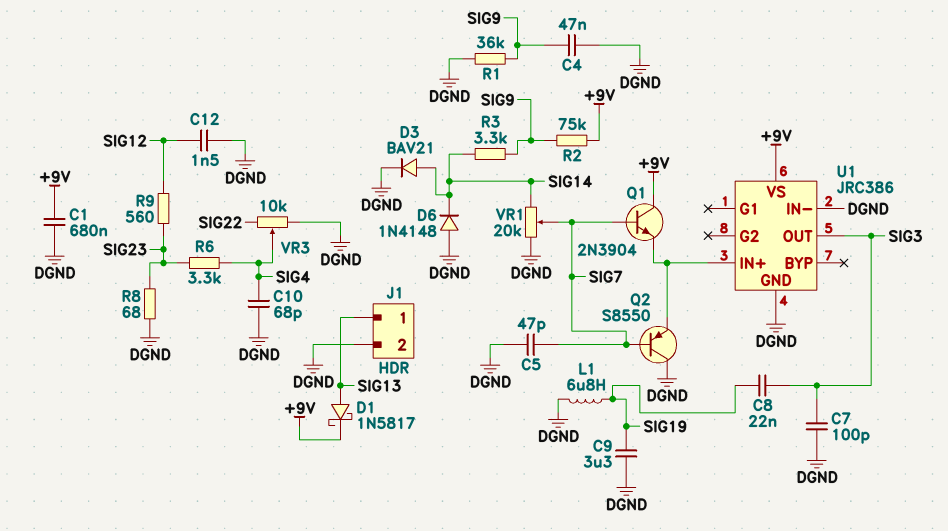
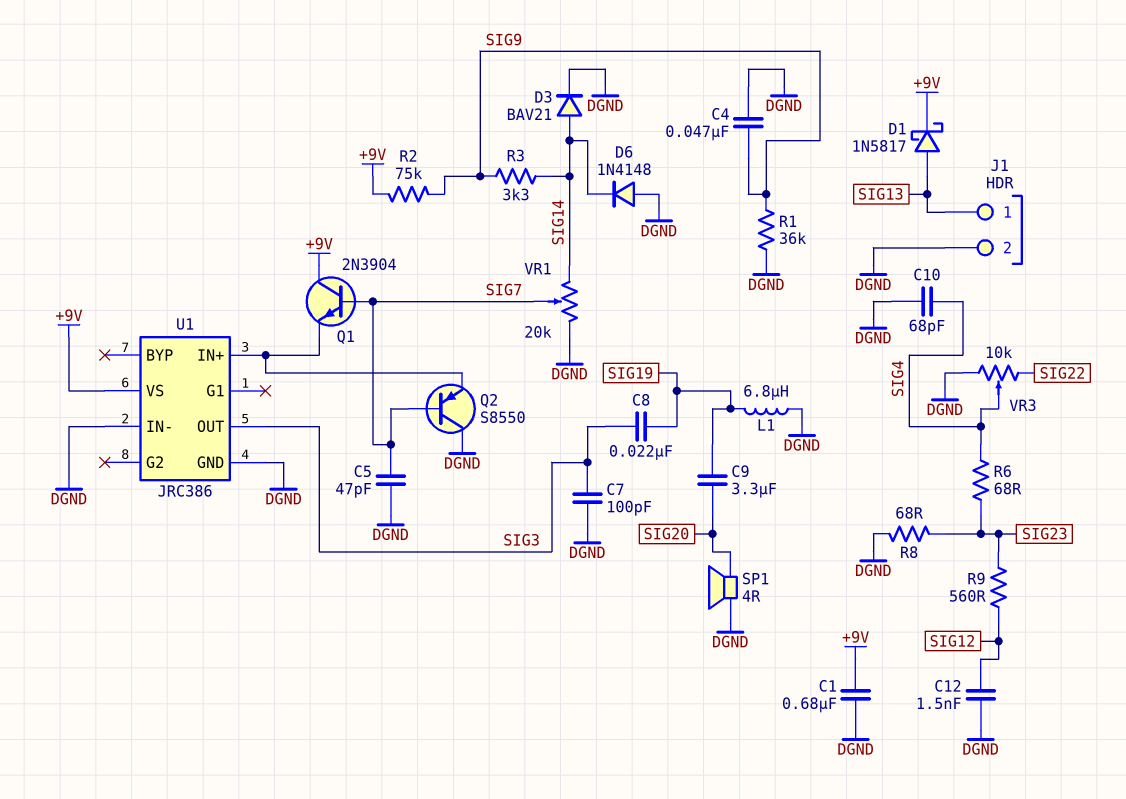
C9: 3.3uF (DGND, SIG19) -> 3.3uF (SIG19, SIG20)
R6: 3.3k (SIG4, SIG23) -> 68 (SIG4, SIG23)
SP1: none -> speaker 4R (DGND, SIG20)

